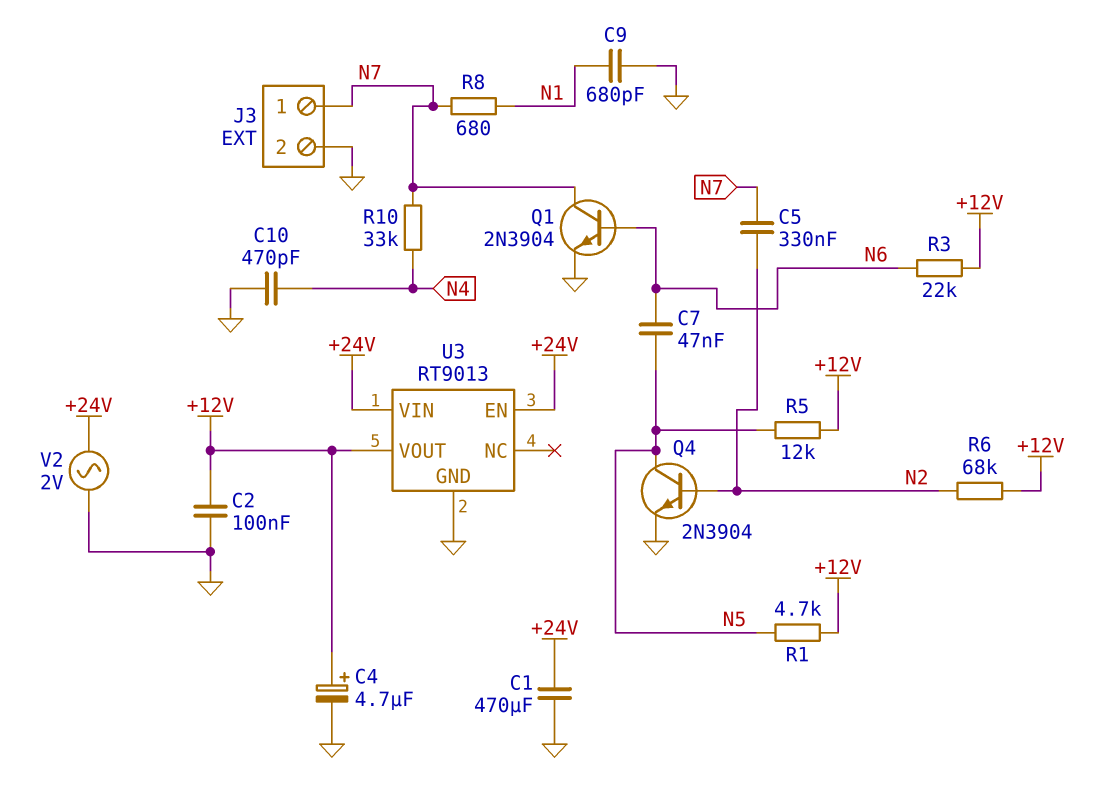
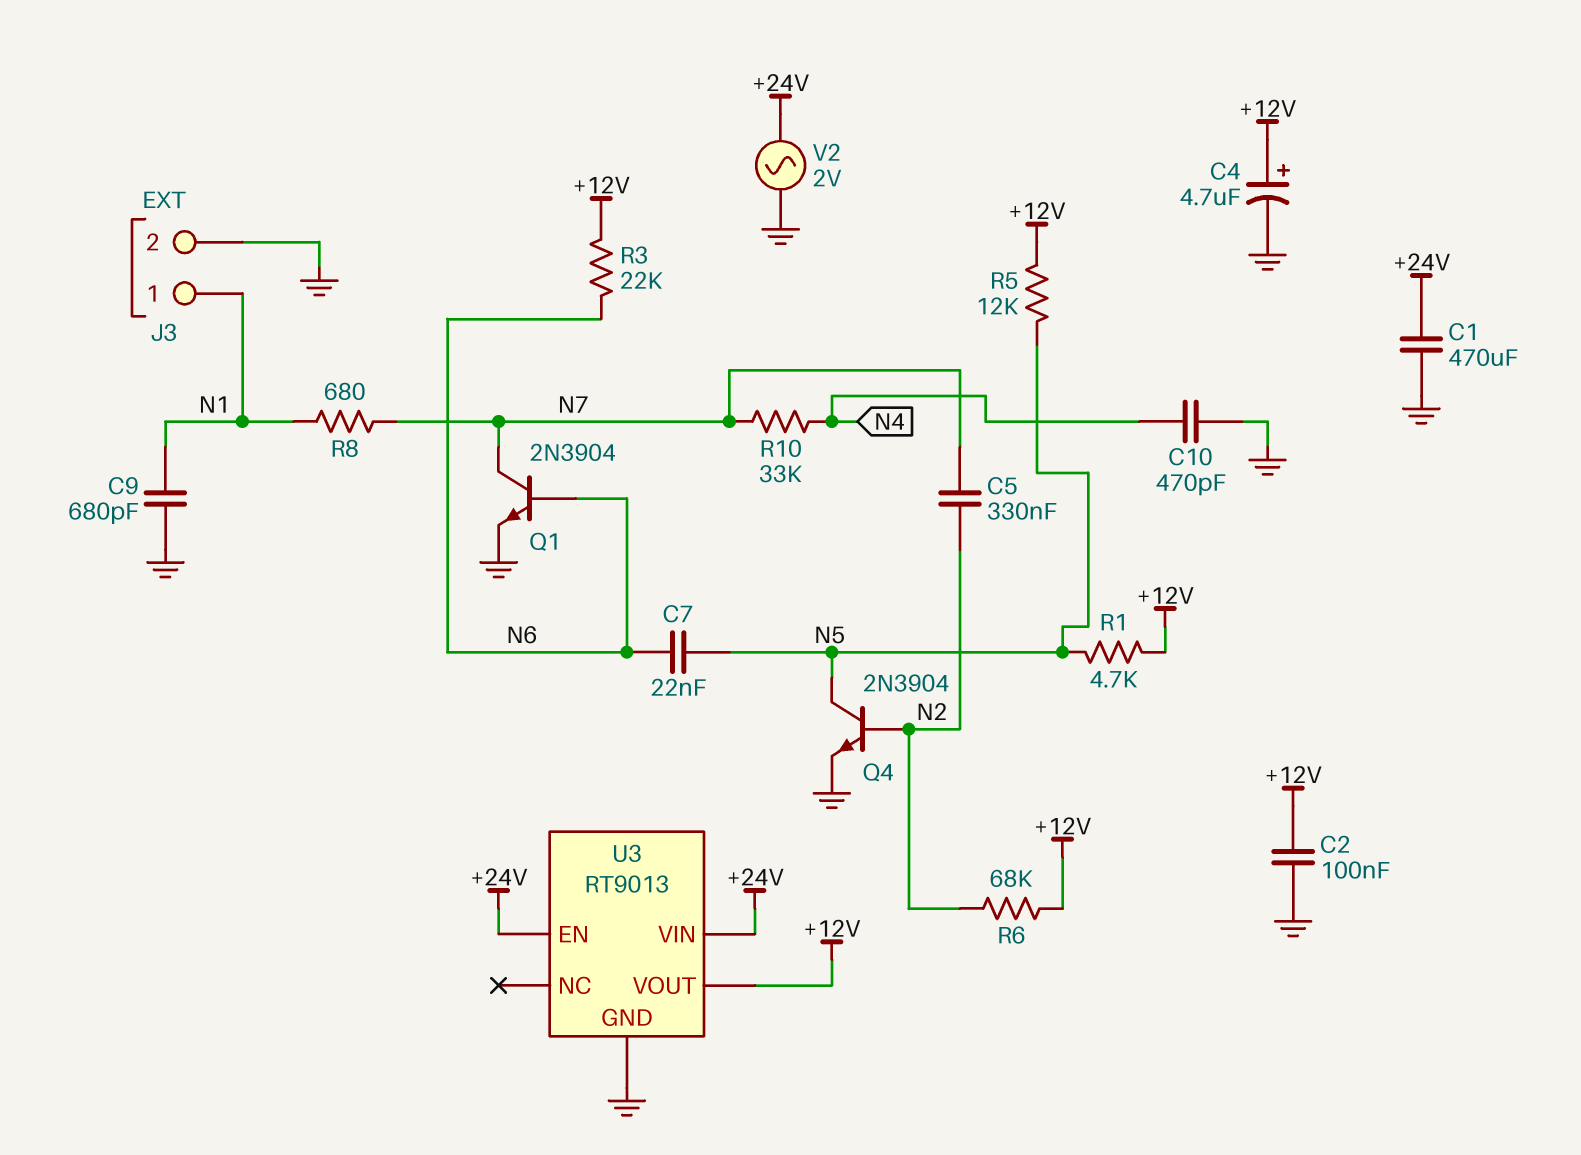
C7: 47nF (N5, N6) -> 22nF (N5, N6)
J3 pin 1: N7 -> N1

